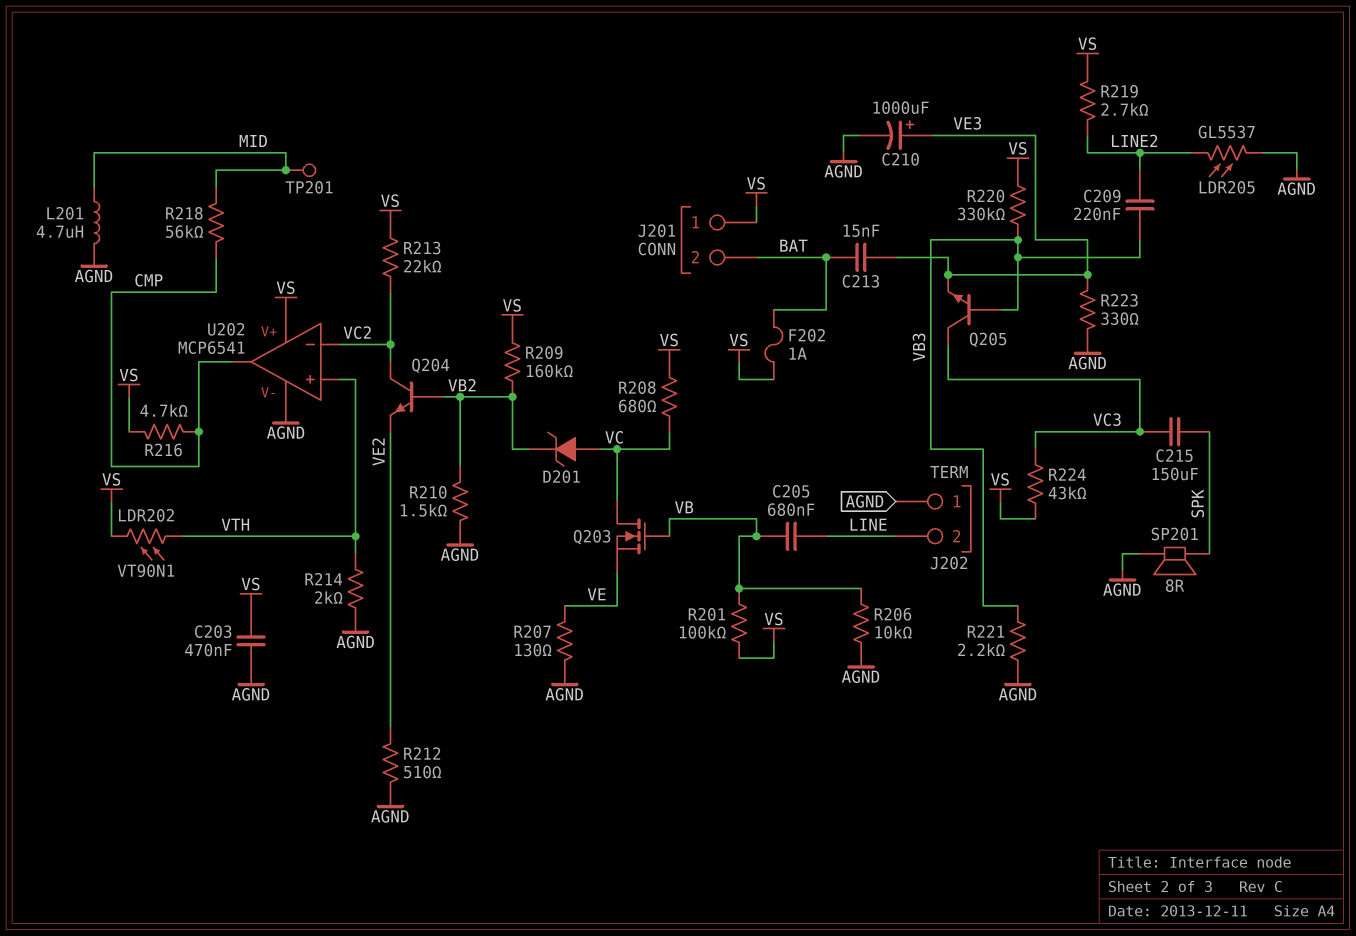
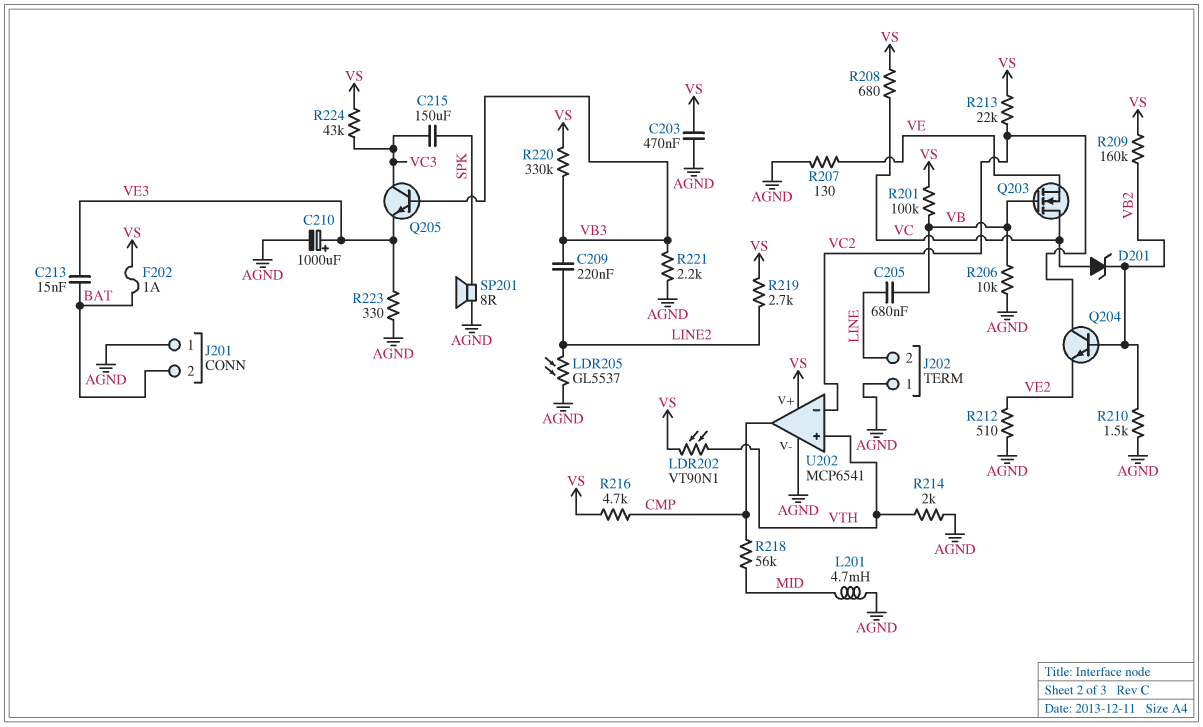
J201 pin 1: VS -> AGND
L201: 4.7uH (AGND, MID) -> 4.7mH (AGND, MID)
TP201: test point (MID) -> none

